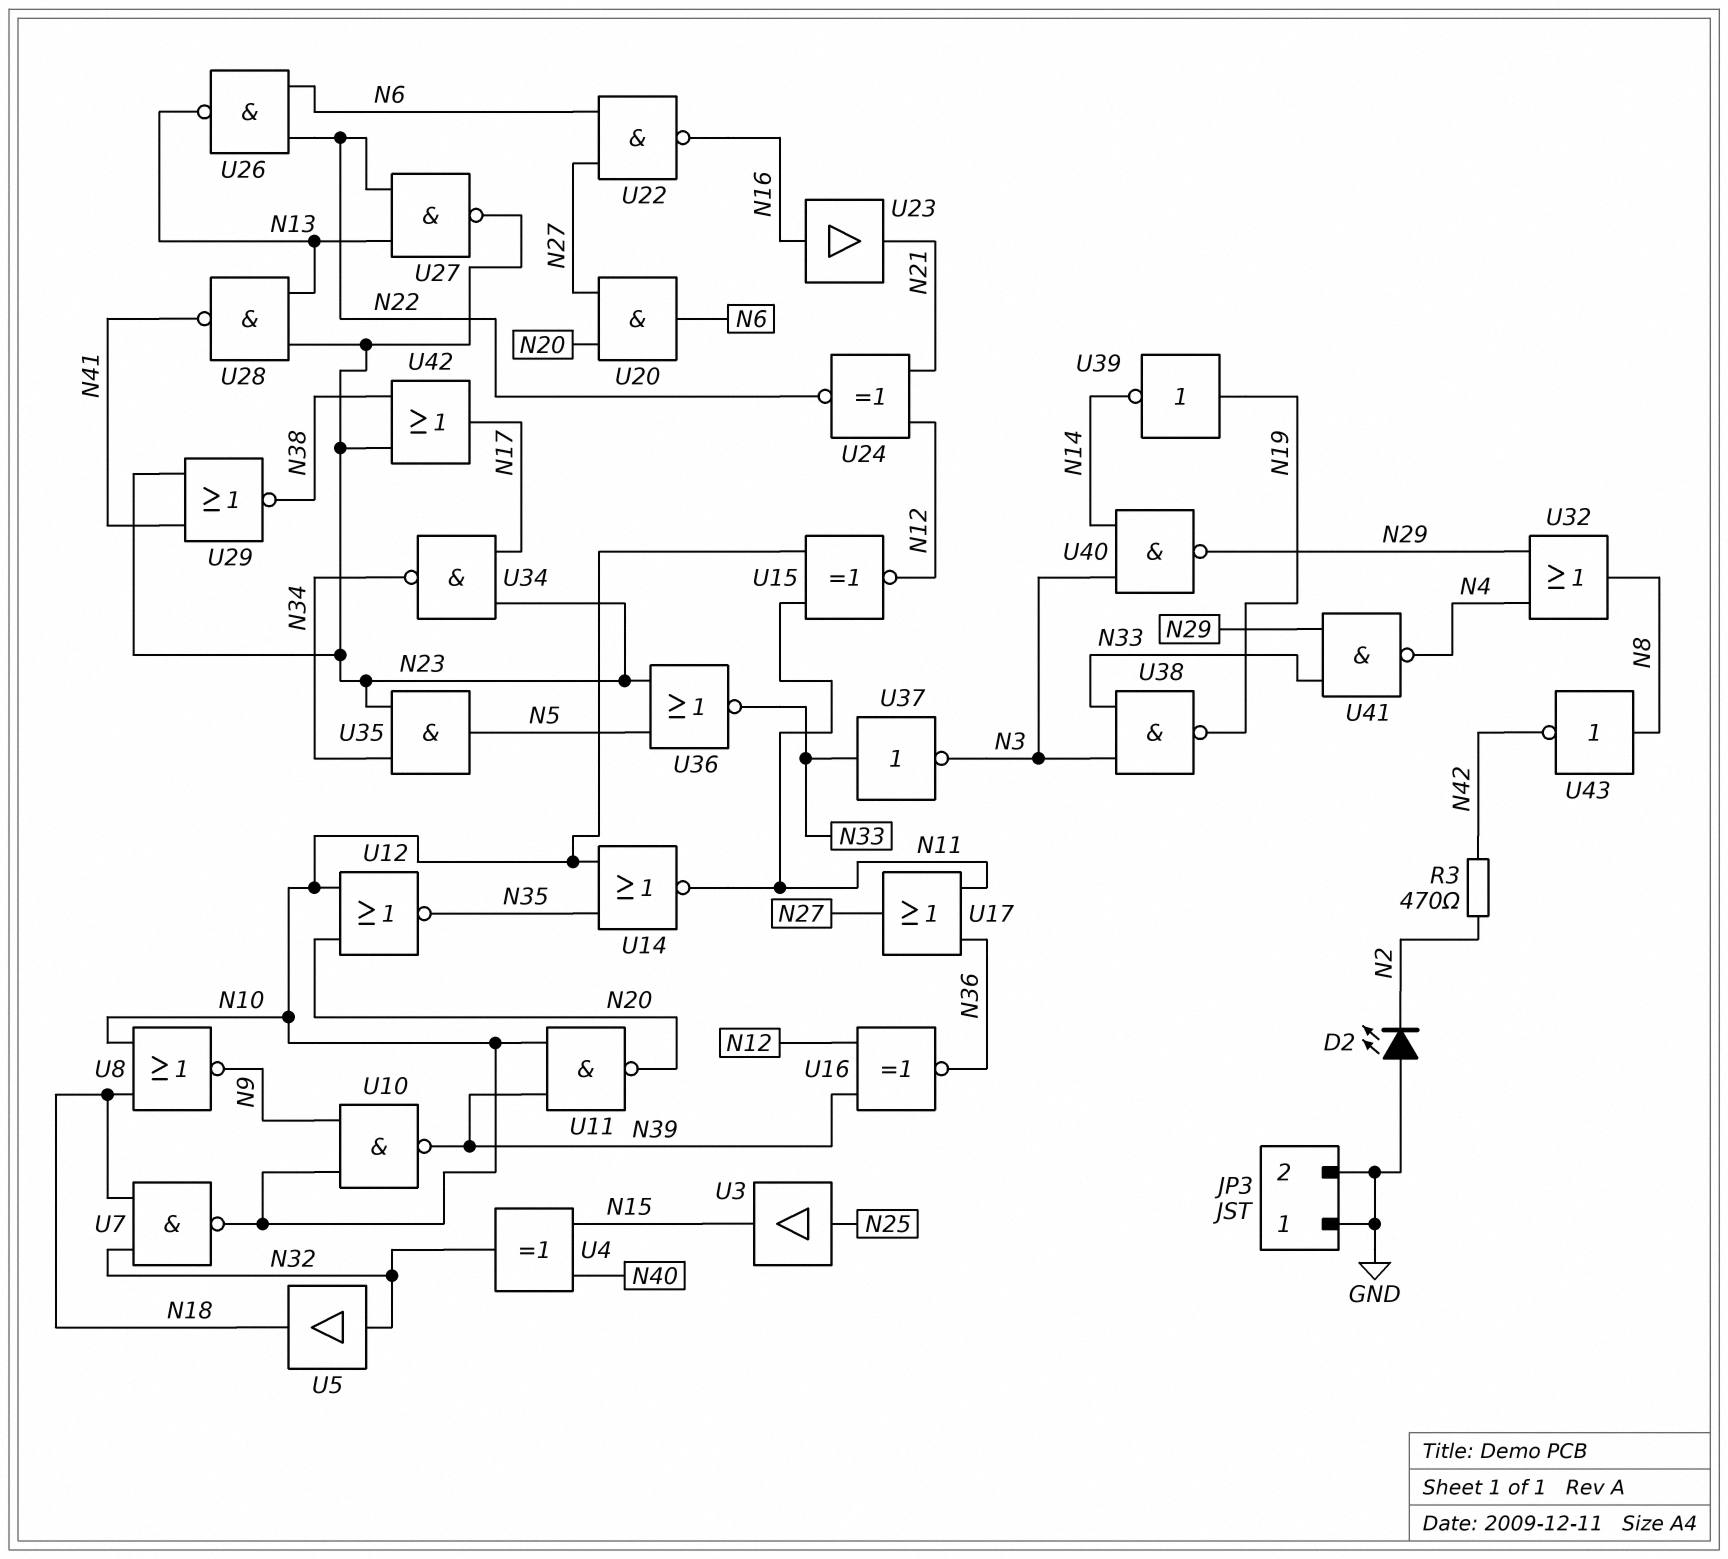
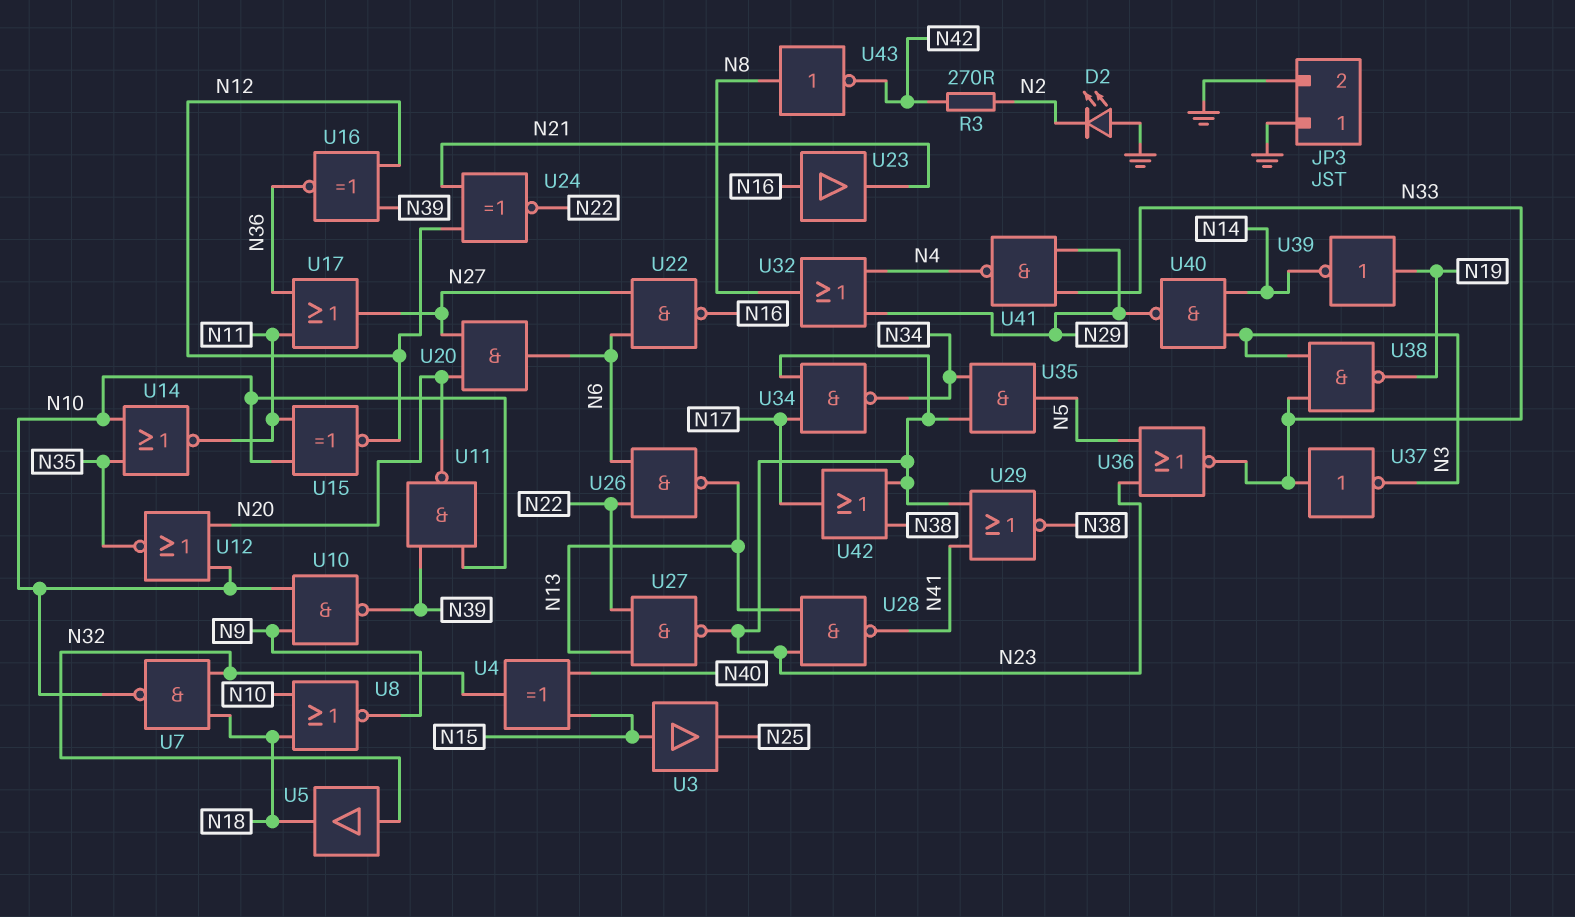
R3: 470 (N2, N42) -> 270 (N2, N42)
U3: buffer (in N25, out N15) -> buffer (in N15, out N25)

